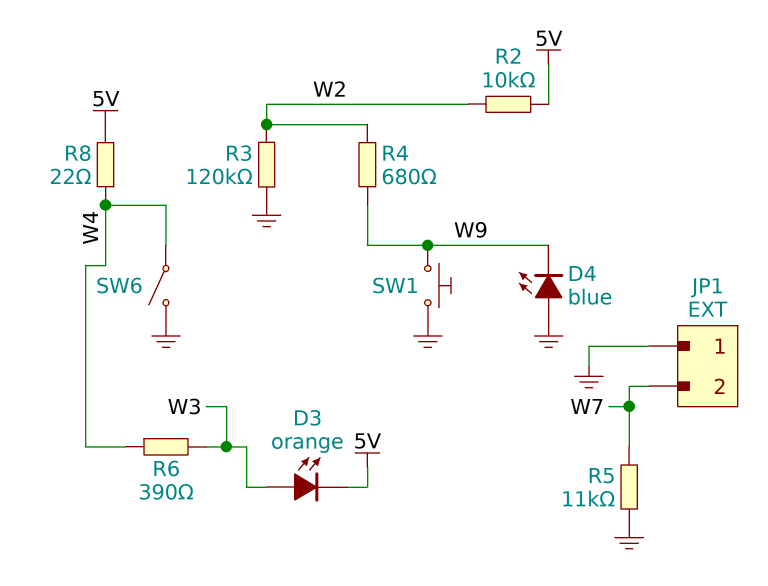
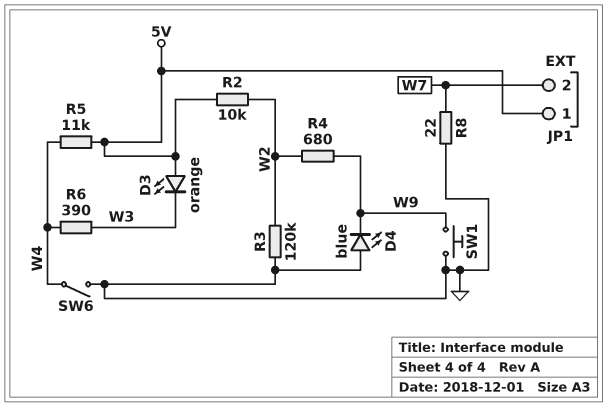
D3: LED orange (A W3, K 5V) -> LED orange (A 5V, K W3)
JP1 pin 1: GND -> 5V
R5: 11k (GND, W7) -> 11k (5V, W4)
R8: 22 (5V, W4) -> 22 (GND, W7)

